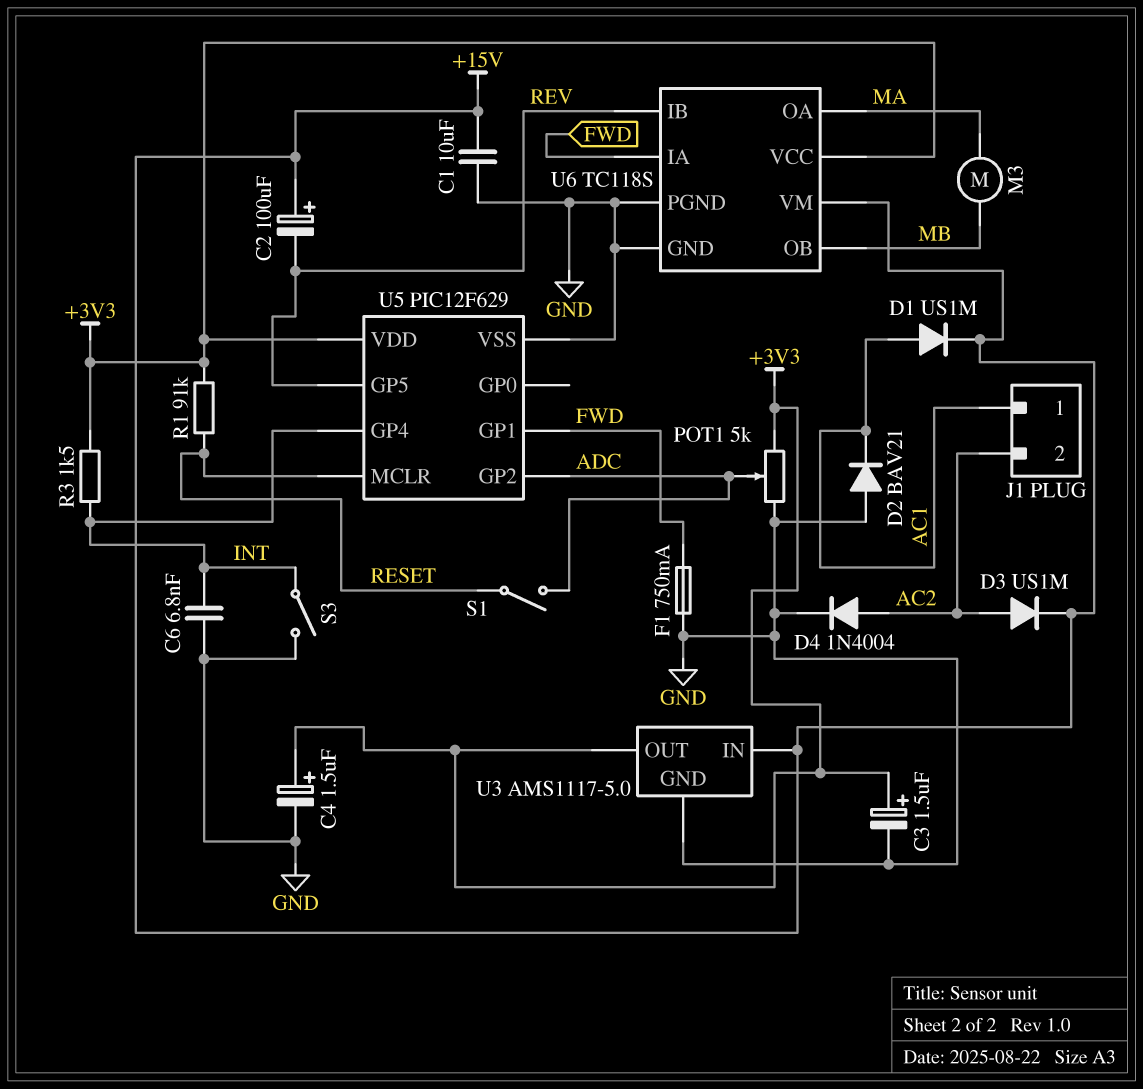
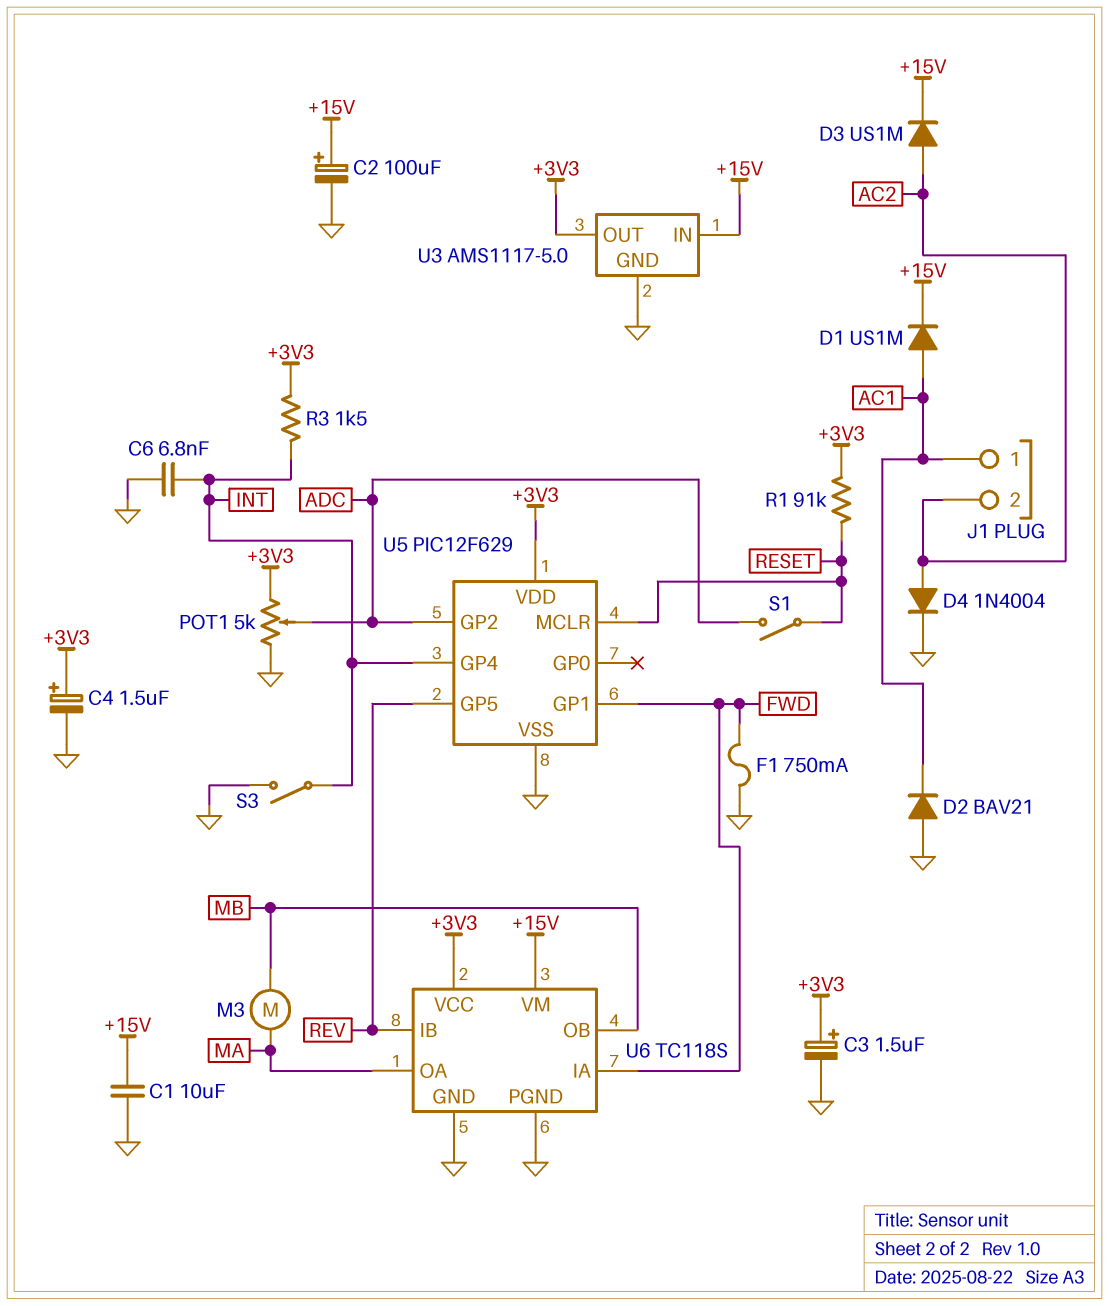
C2: 100uF (plus +15V, minus REV) -> 100uF (plus +15V, minus GND)

